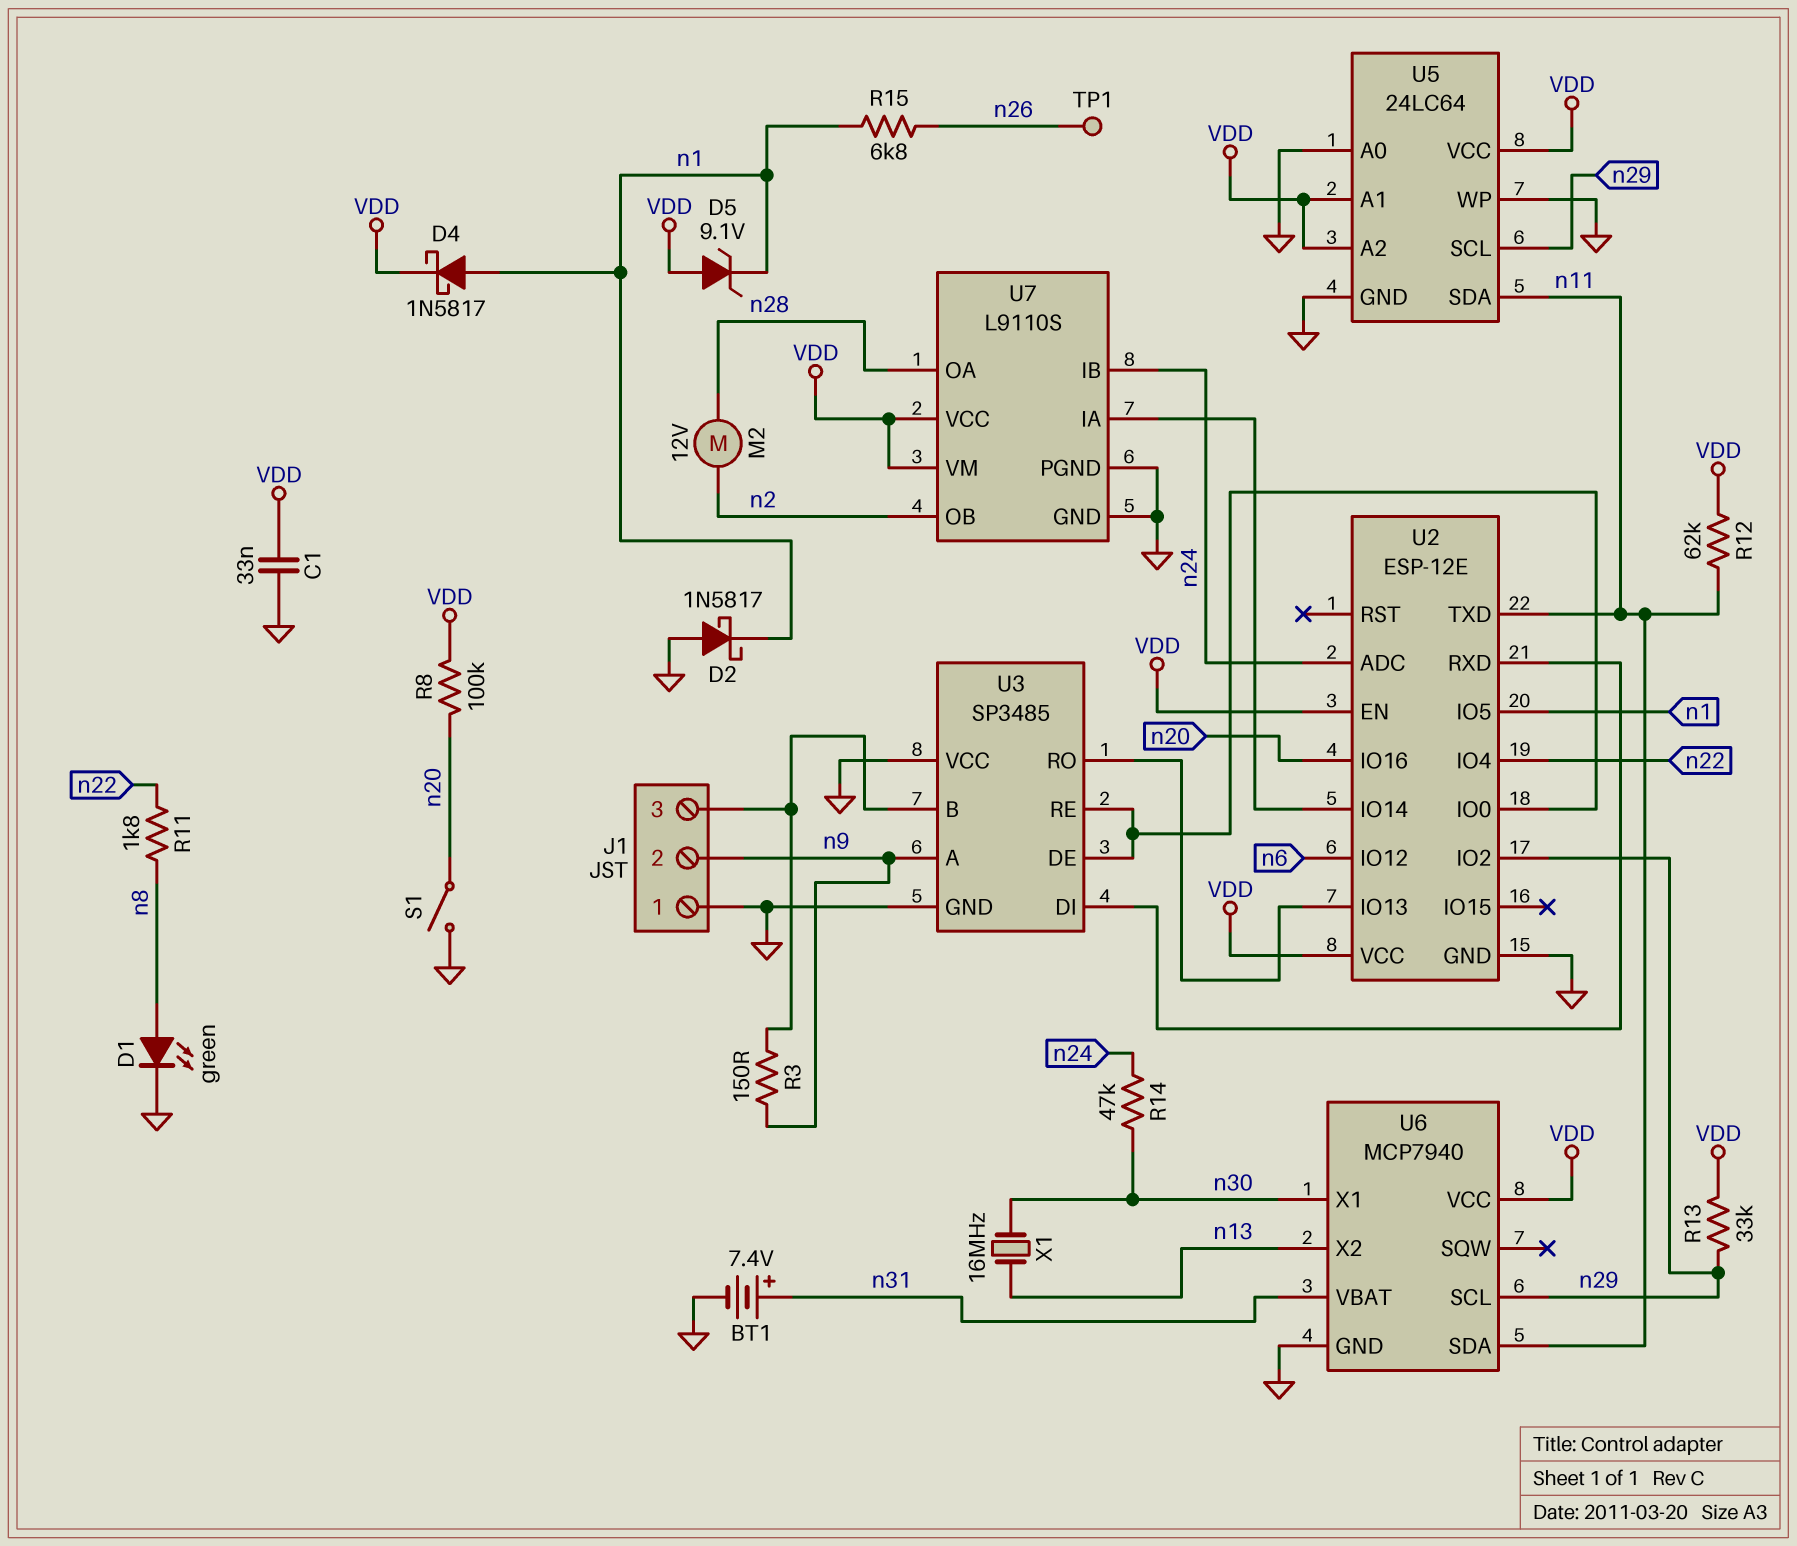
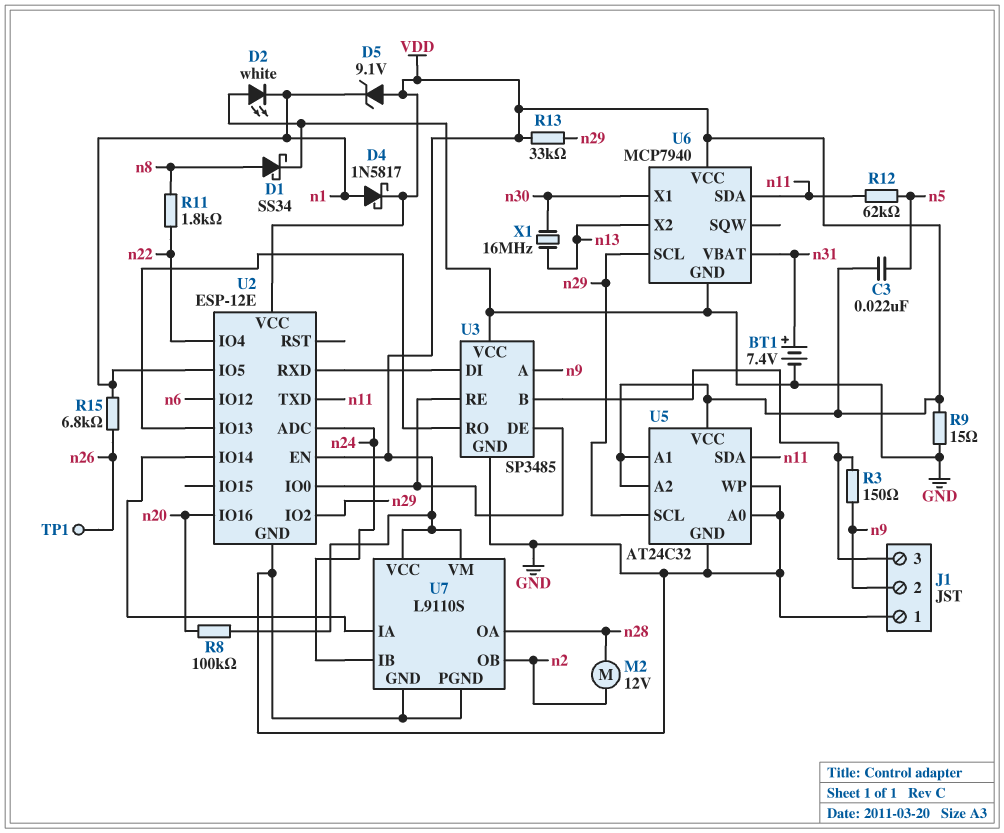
C1: 33nF (GND, VDD) -> none
C3: none -> 22nF (VDD, n5)
D1: LED green (A n8, K GND) -> schottky SS34 (A n8, K GND)
D2: schottky 1N5817 (A GND, K n1) -> LED white (A GND, K n1)
R9: none -> 15 (GND, VDD)
R12: 62k (VDD, n11) -> 62k (n5, n11)
R14: 47k (n24, n30) -> none
S1: switch (GND, n20) -> none
U5: 24LC64 -> AT24C32

